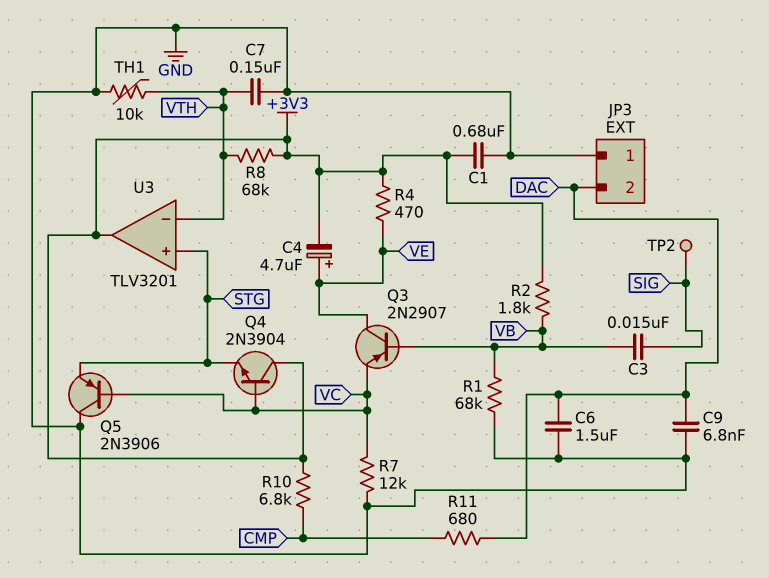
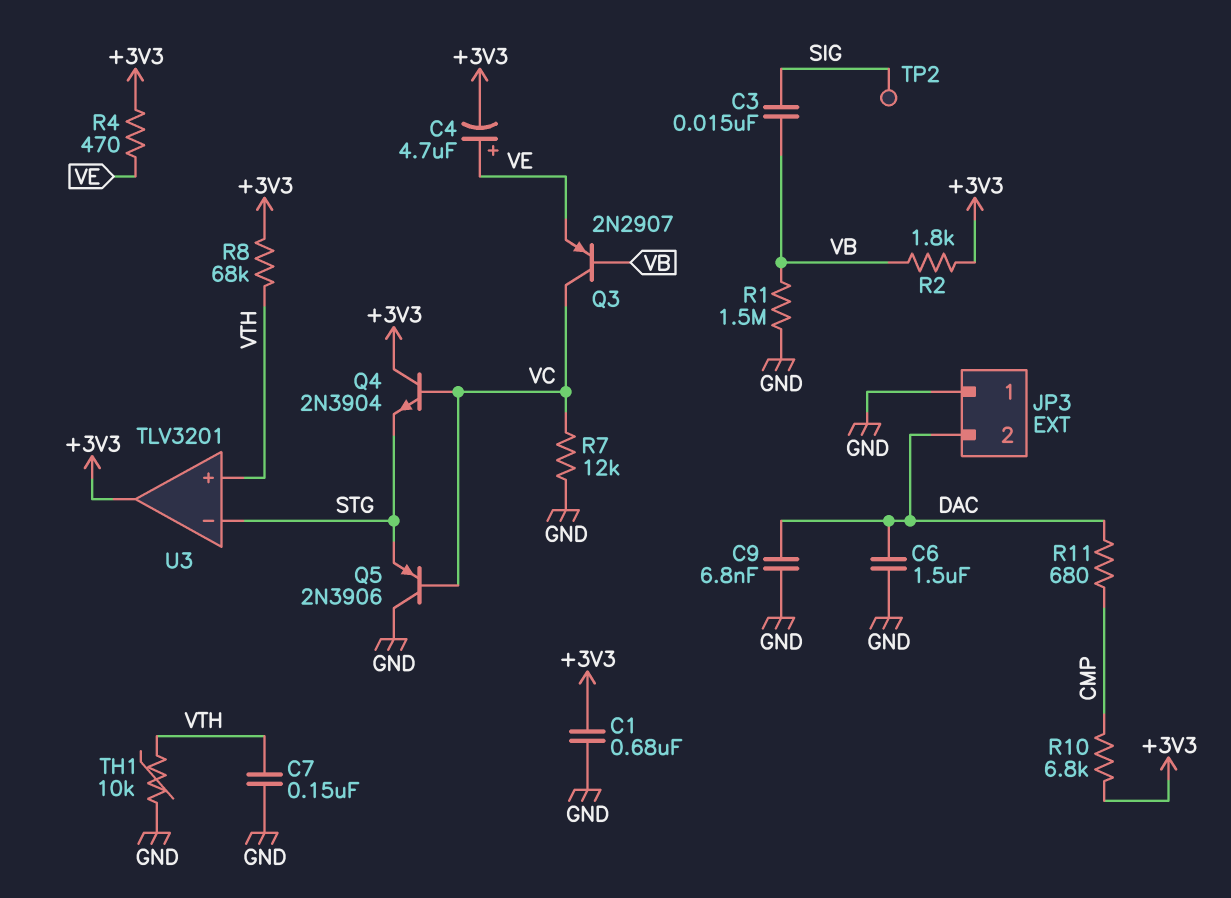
Q3: PNP 2N2907 (B VB, C VE, E VC) -> PNP 2N2907 (B VB, C VC, E VE)
R1: 68k (GND, VB) -> 1.5M (GND, VB)
U3 pin in+: STG -> VTH
U3 pin in-: VTH -> STG

